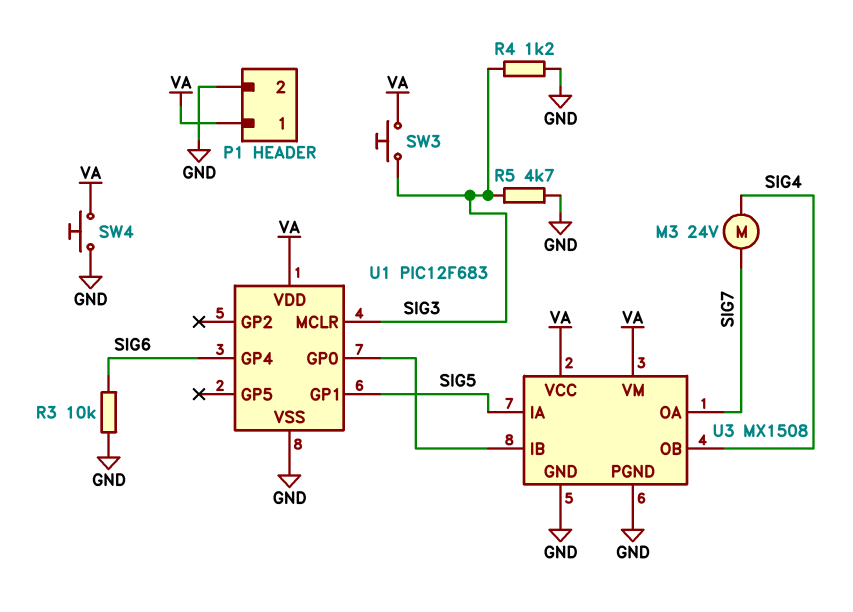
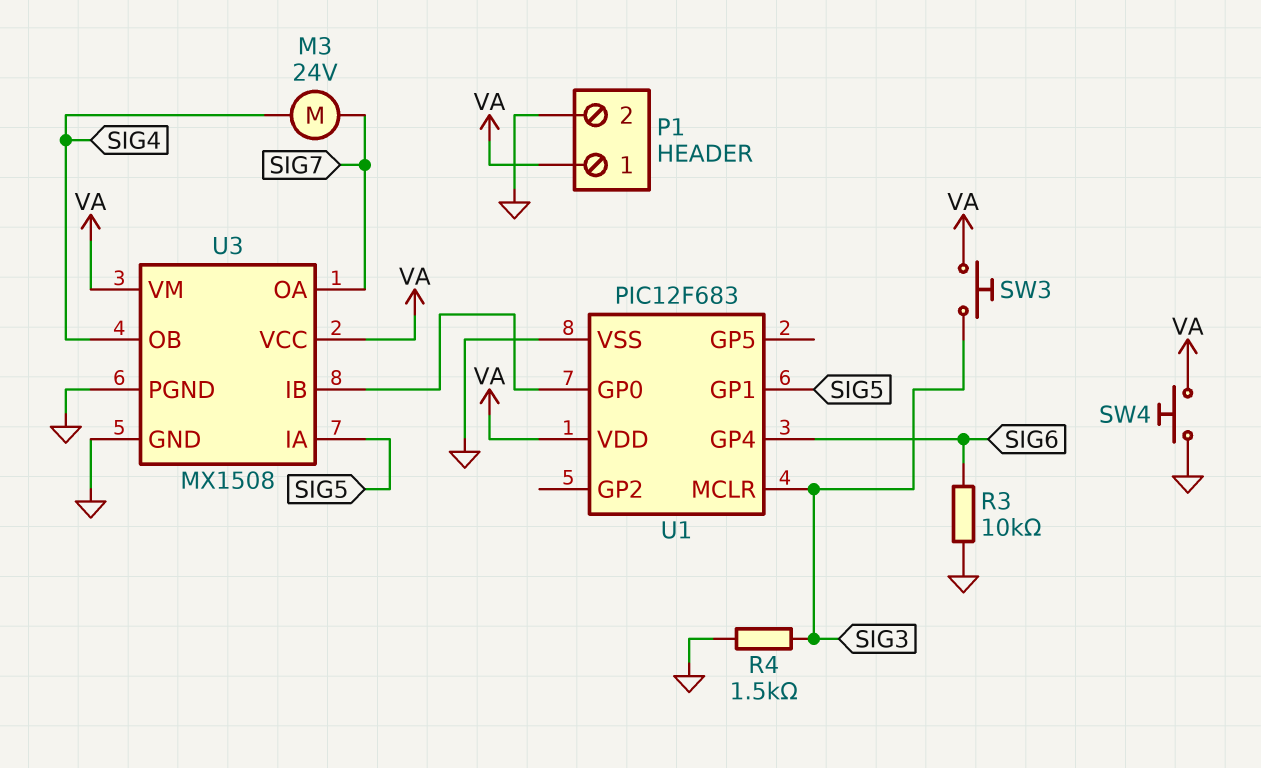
R4: 1.2k (GND, SIG3) -> 1.5k (GND, SIG3)
R5: 4.7k (GND, SIG3) -> none

